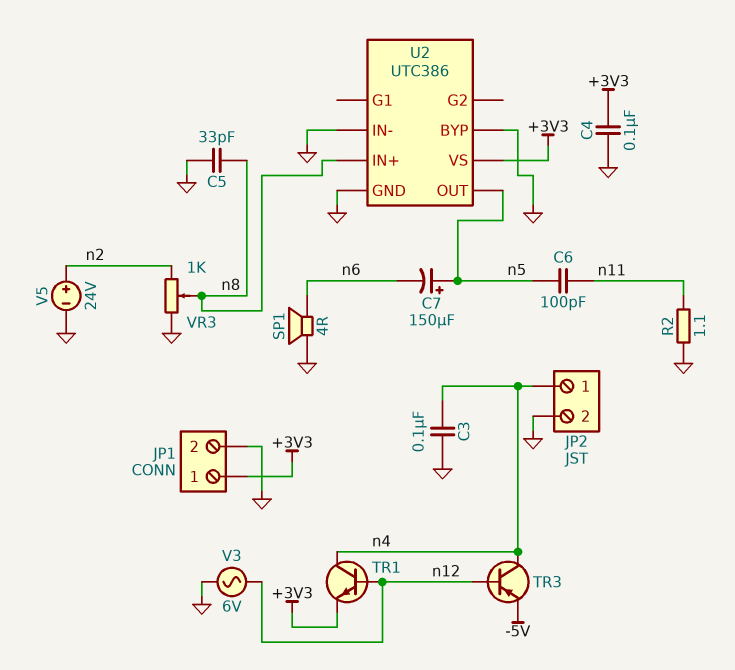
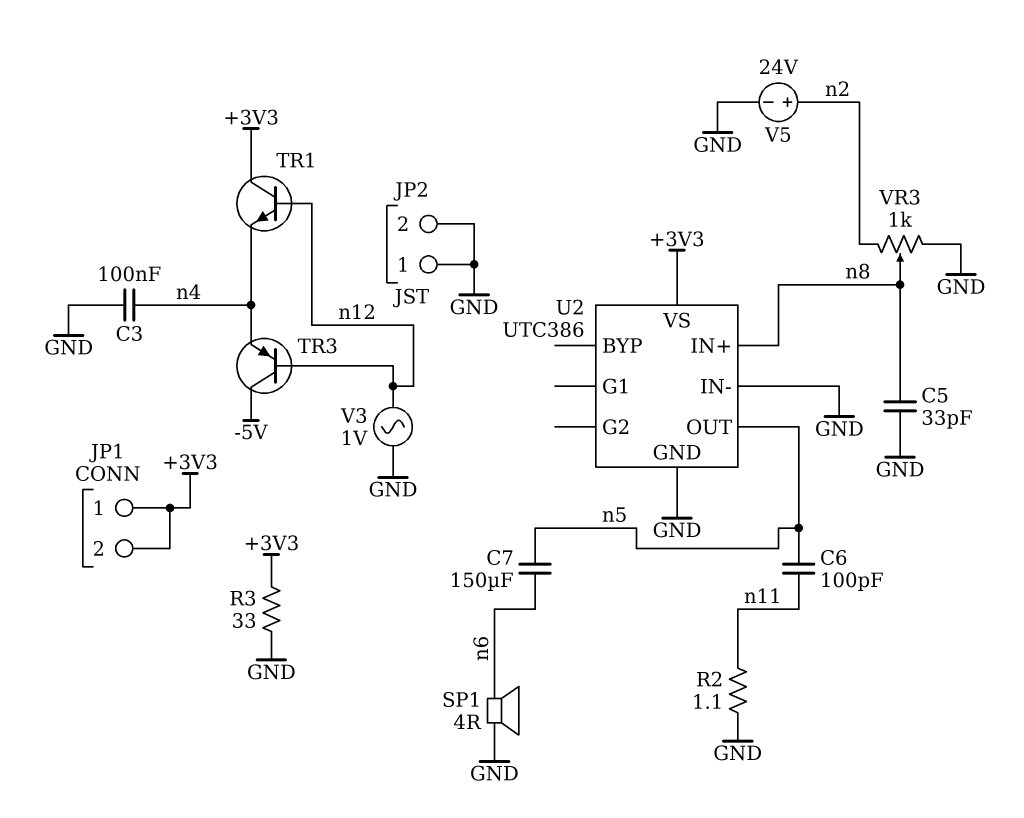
C4: 100nF (+3V3, GND) -> none
C7: 150uF (plus n5, minus n6) -> 150uF (n5, n6)
JP1 pin 2: GND -> +3V3
JP2 pin 1: n4 -> GND
R3: none -> 33 (+3V3, GND)
TR1: NPN (B n12, C n4, E +3V3) -> NPN (B n12, C +3V3, E n4)
TR3: PNP (B n12, C n4, E -5V) -> PNP (B n12, C -5V, E n4)
U2 pin BYP: GND -> none
V3: AC 6V (GND, n12) -> AC 1V (GND, n12)

